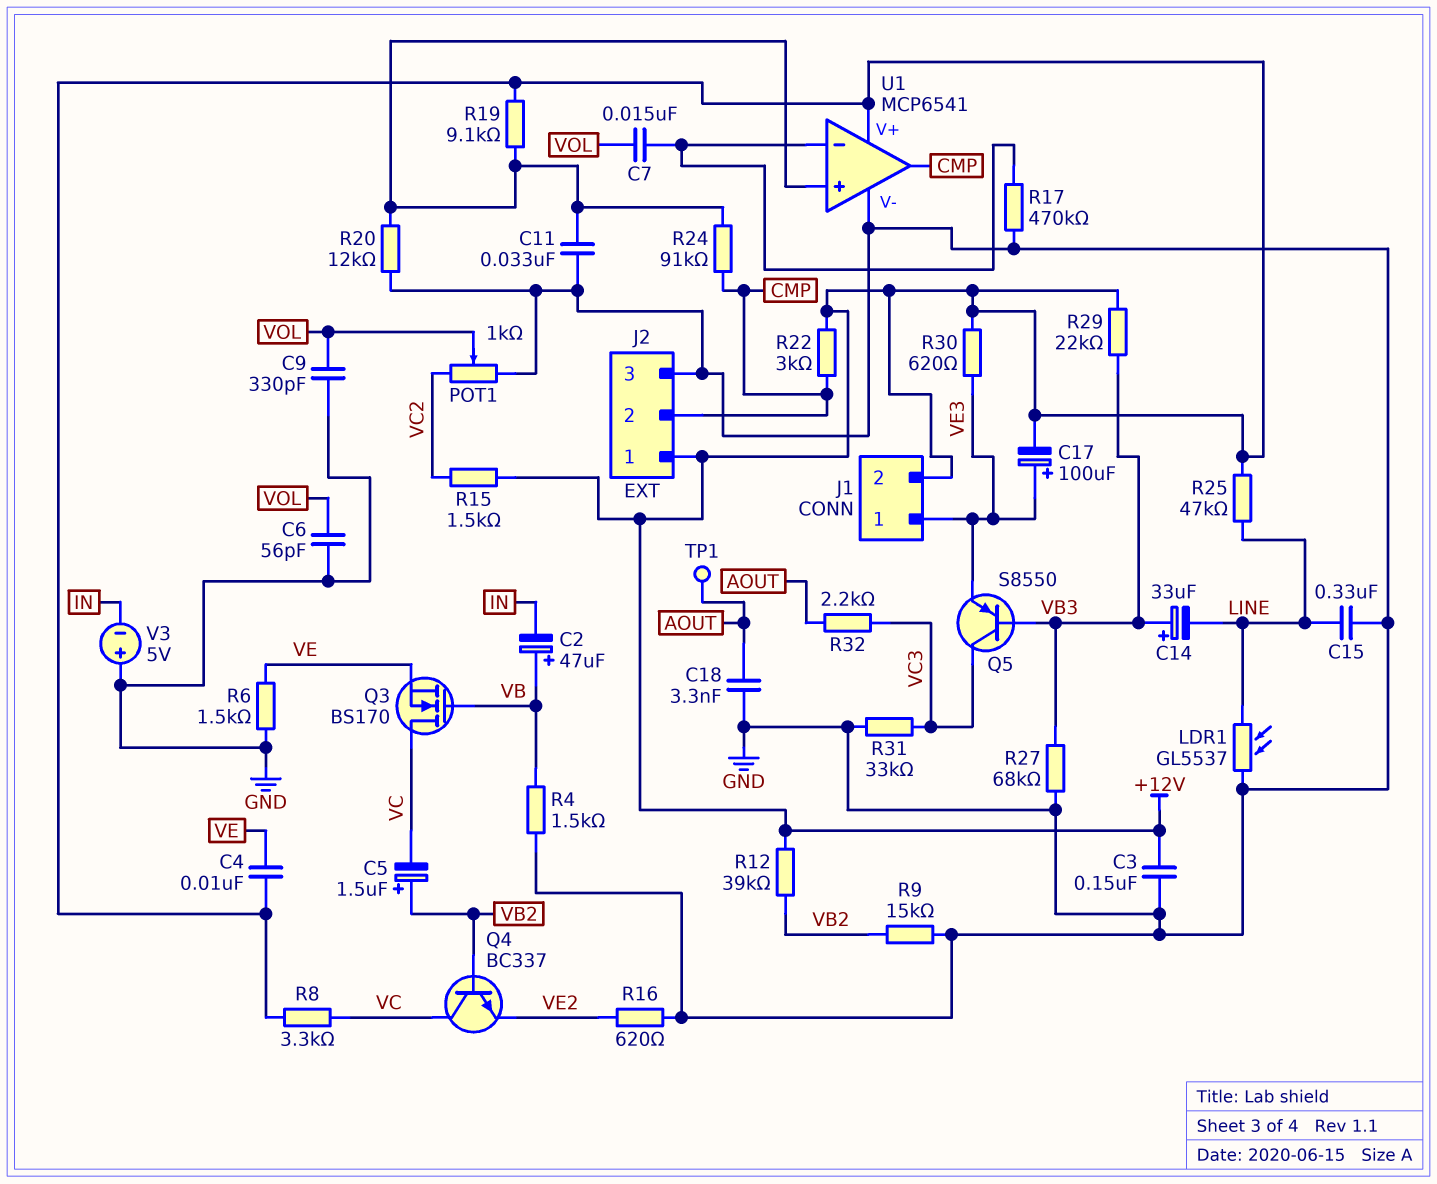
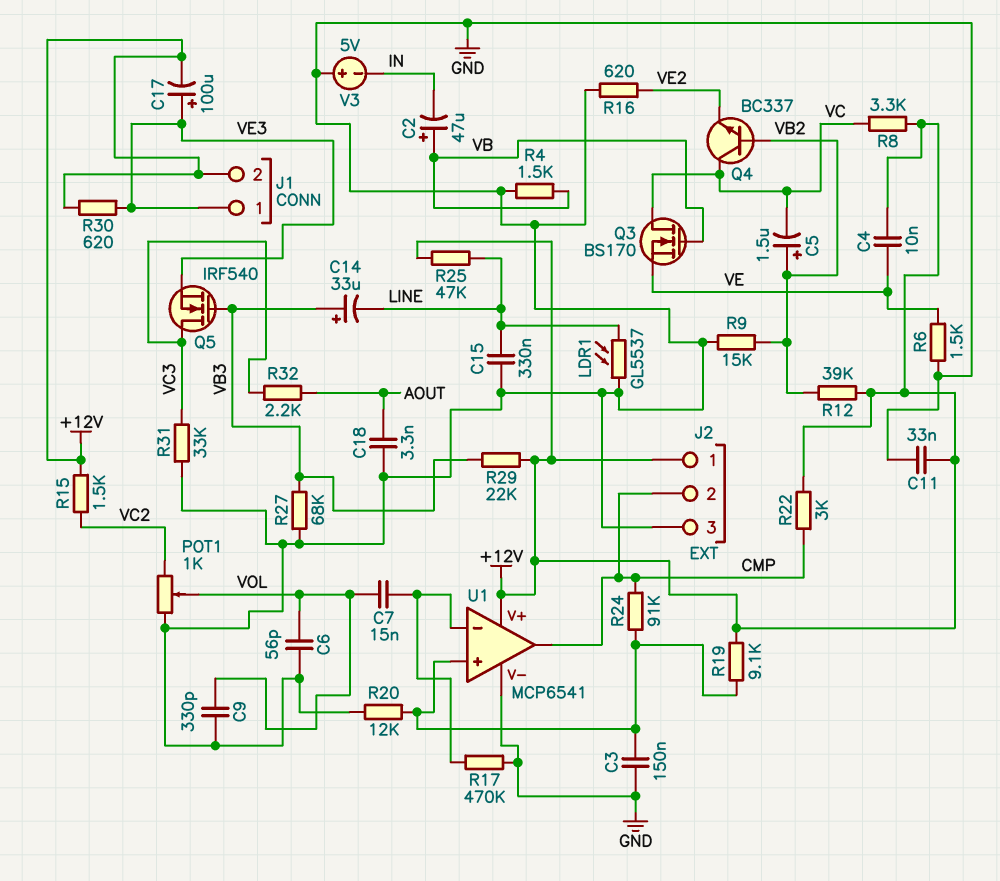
C3: 150nF (+12V, GND) -> 150nF (GND, U1/in+)
C11: 33nF (GND, U1/in+) -> 33nF (+12V, GND)
Q5: PNP S8550 (B VB3, C VC3, E VE3) -> NMOS IRF540 (G VB3, D VC3, S VE3)
TP1: test point (AOUT) -> none

